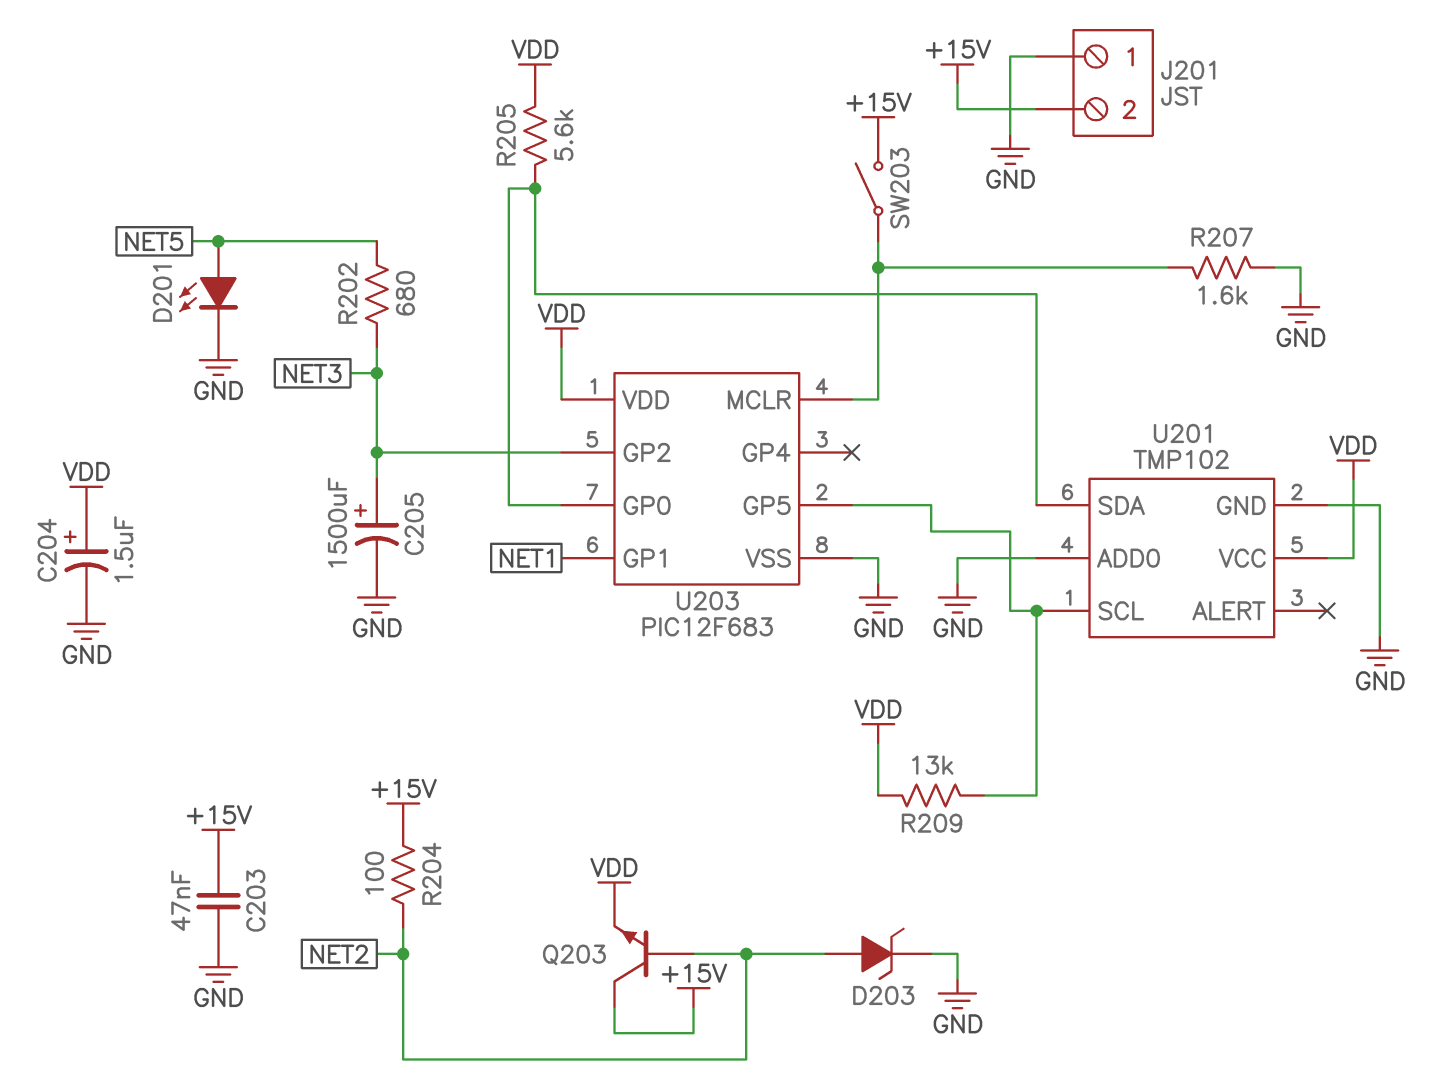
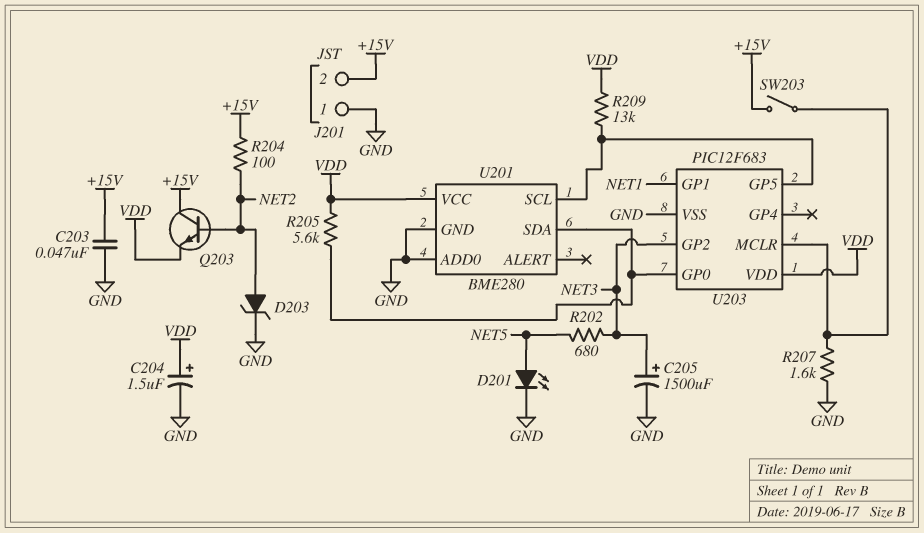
U201: TMP102 -> BME280

